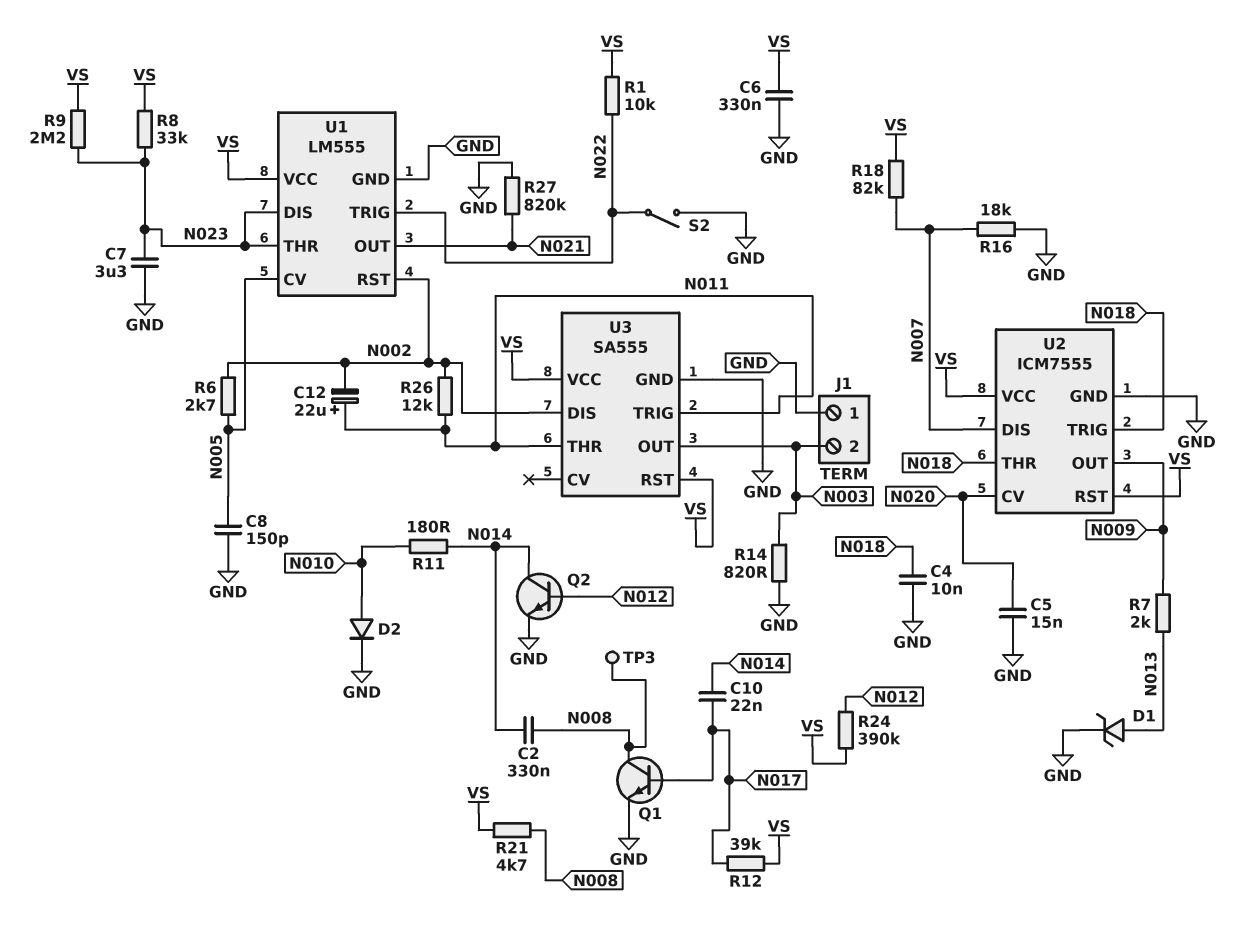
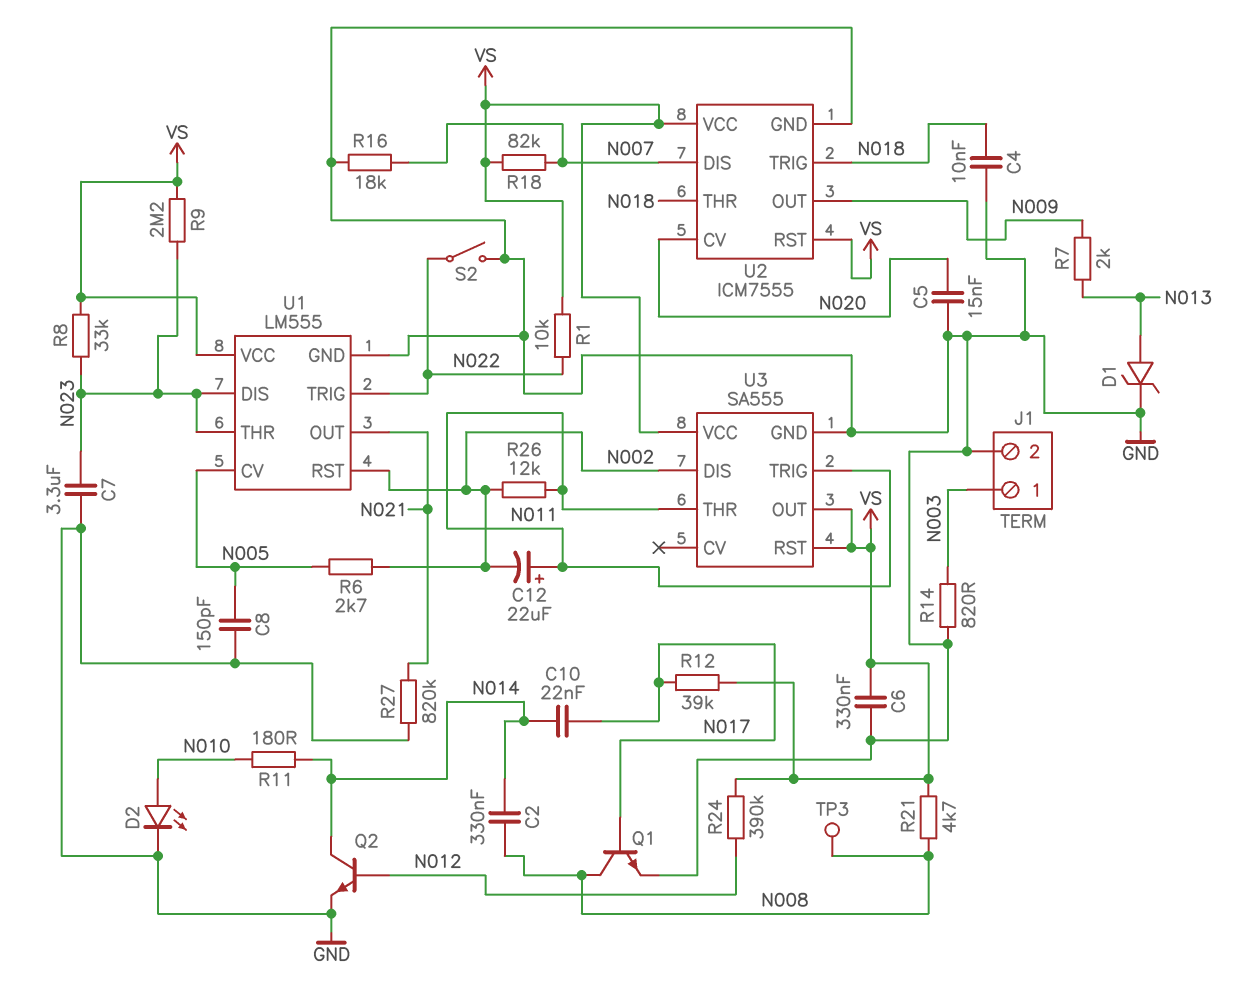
D2: diode (A N010, K GND) -> LED (A N010, K GND)
J1 pin 1: GND -> N003
J1 pin 2: N003 -> GND
U3 pin OUT: N003 -> VS

